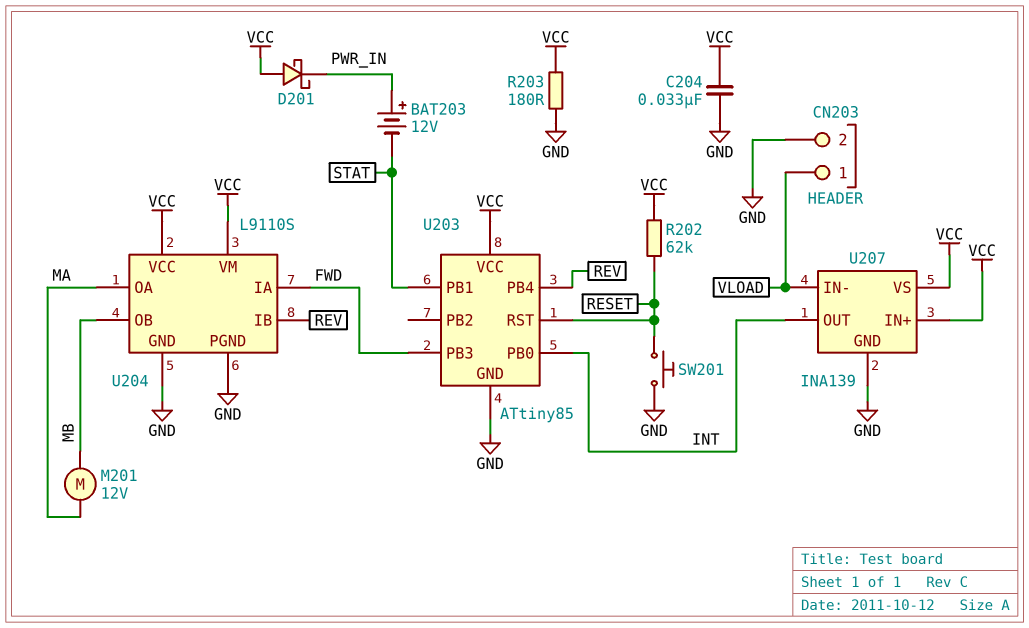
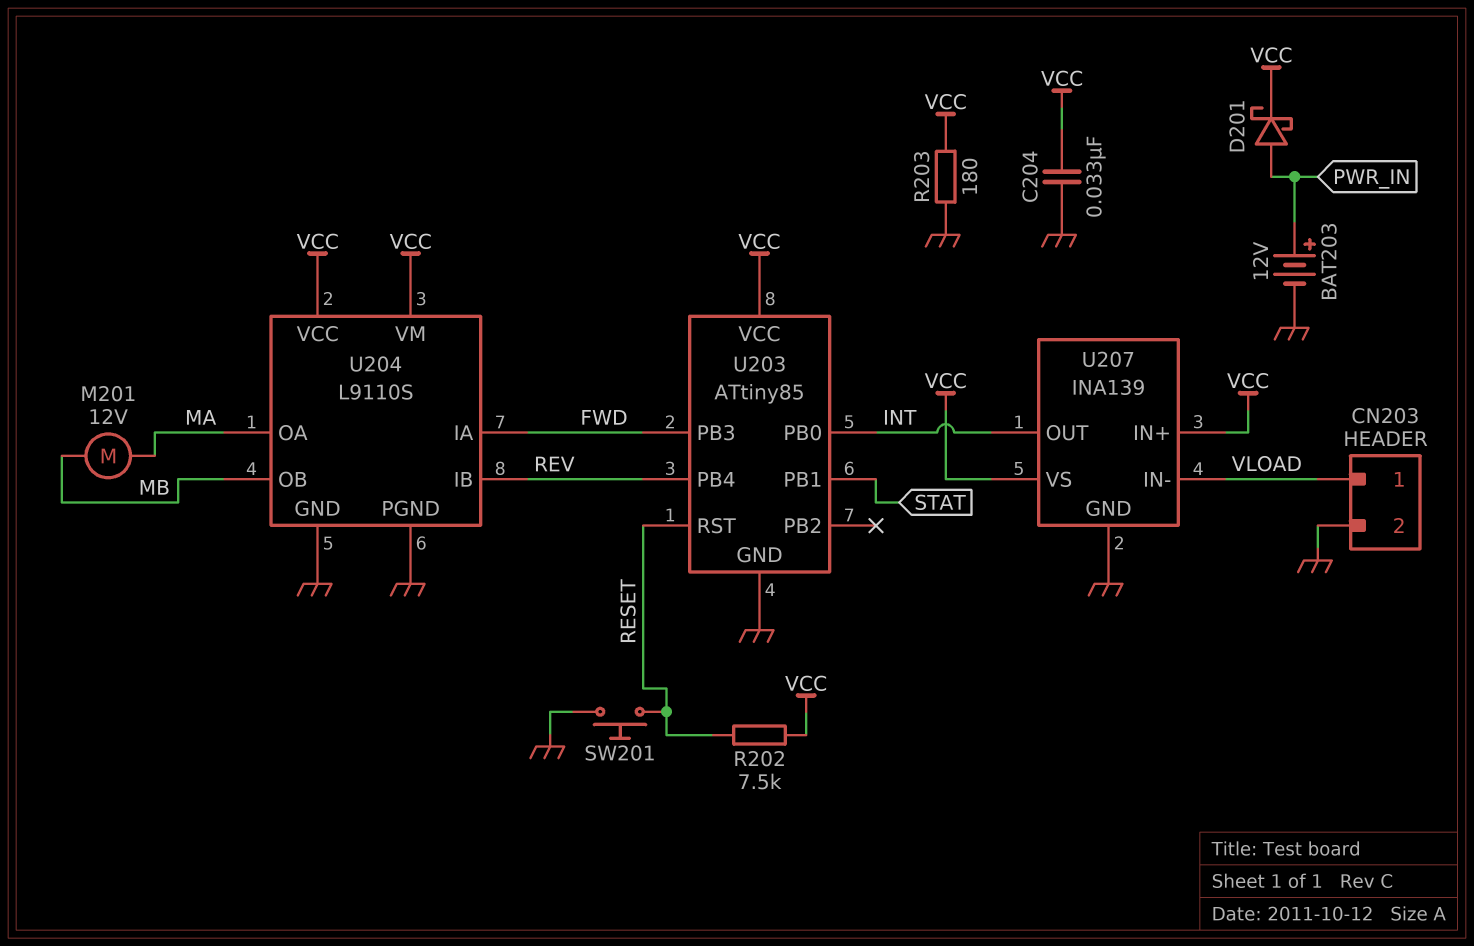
BAT203: 12V (plus PWR_IN, minus STAT) -> 12V (plus PWR_IN, minus GND)
D201: schottky (A VCC, K PWR_IN) -> schottky (A PWR_IN, K VCC)
R202: 62k (RESET, VCC) -> 7.5k (RESET, VCC)

